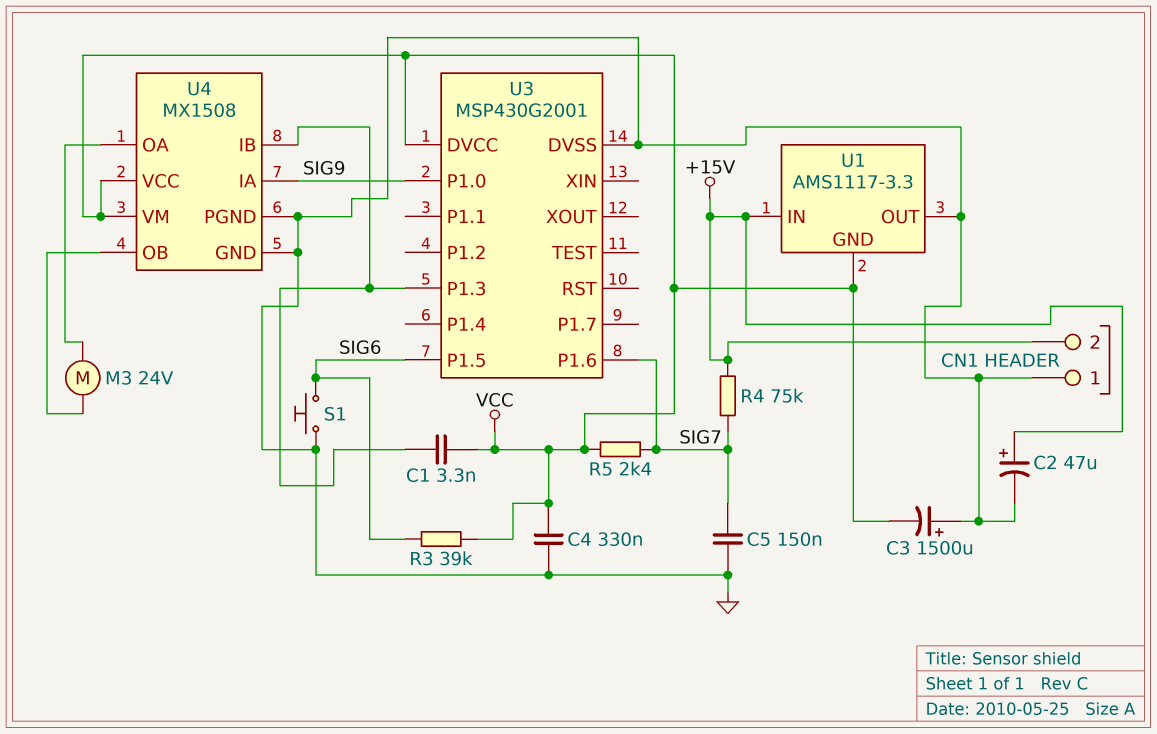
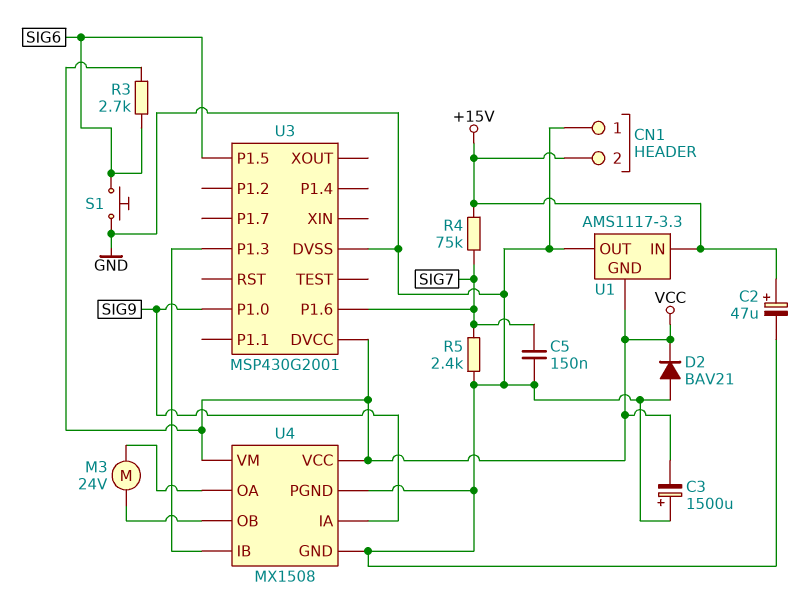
C1: 3.3nF (U3/P1.3, VCC) -> none
C4: 330nF (GND, VCC) -> none
D2: none -> diode BAV21 (A GND, K VCC)
R3: 39k (SIG6, VCC) -> 2.7k (SIG6, VCC)
R5: 2.4k (SIG7, VCC) -> 2.4k (GND, SIG7)

